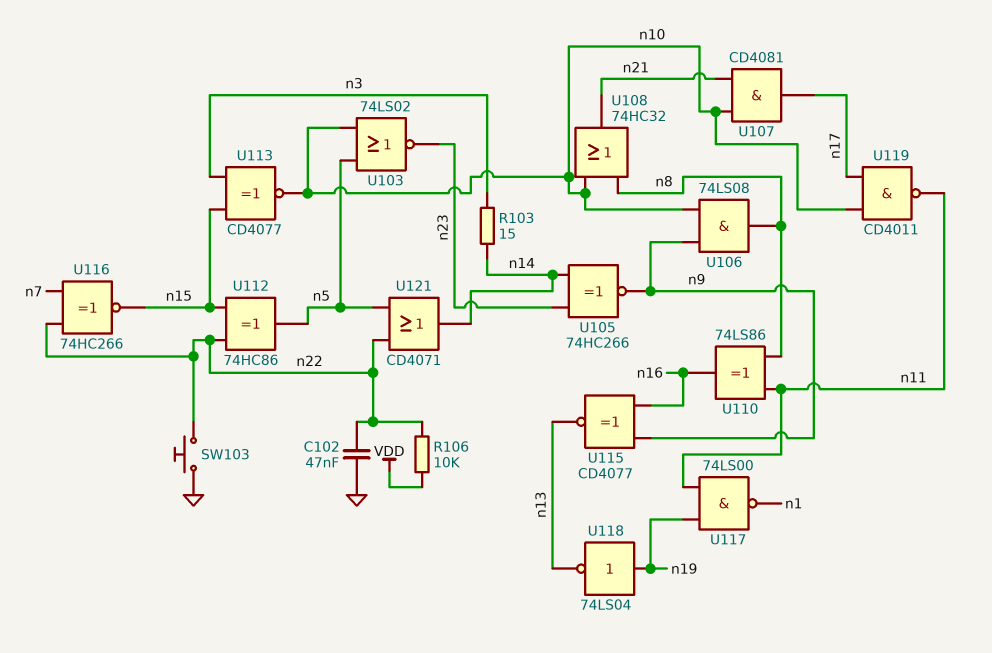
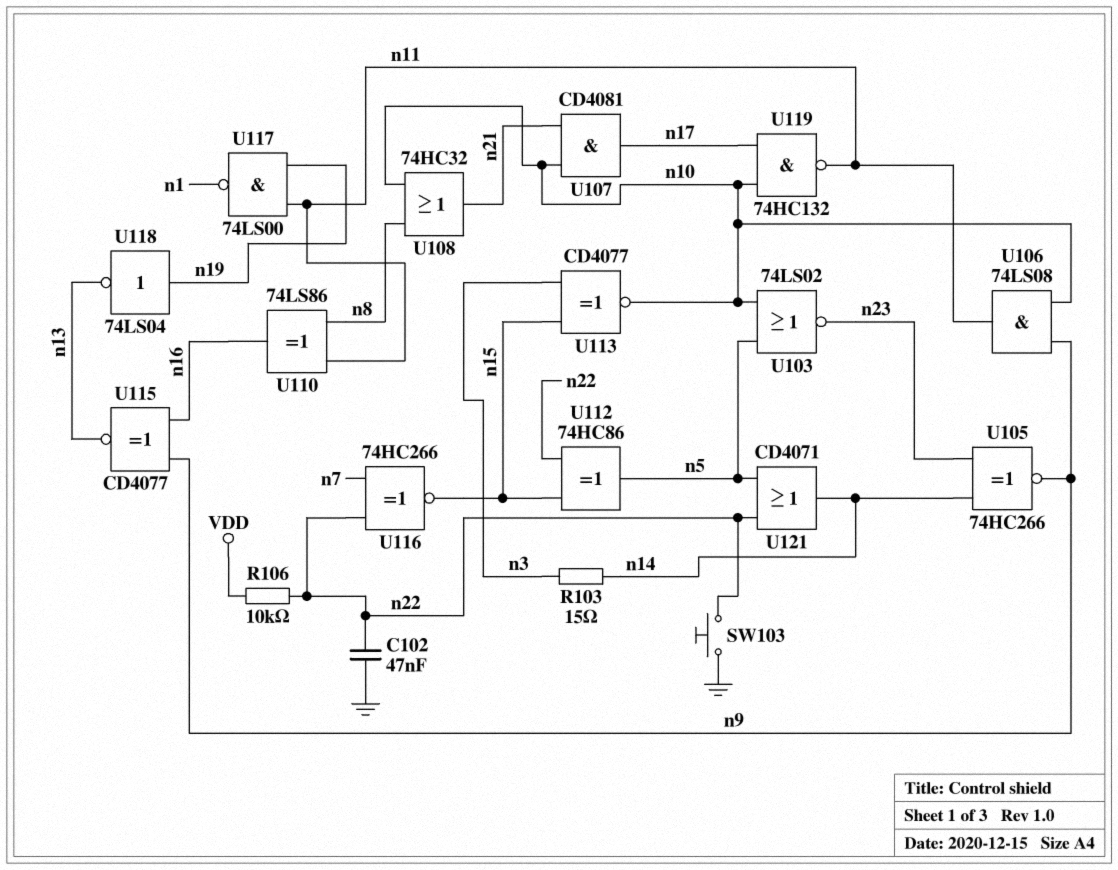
U106: AND 74LS08 (in n9, in n10, out n8) -> AND 74LS08 (in n9, in n10, out n11)
U119: NAND CD4011 (in n10, in n17, out n11) -> NAND 74HC132 (in n10, in n17, out n11)

